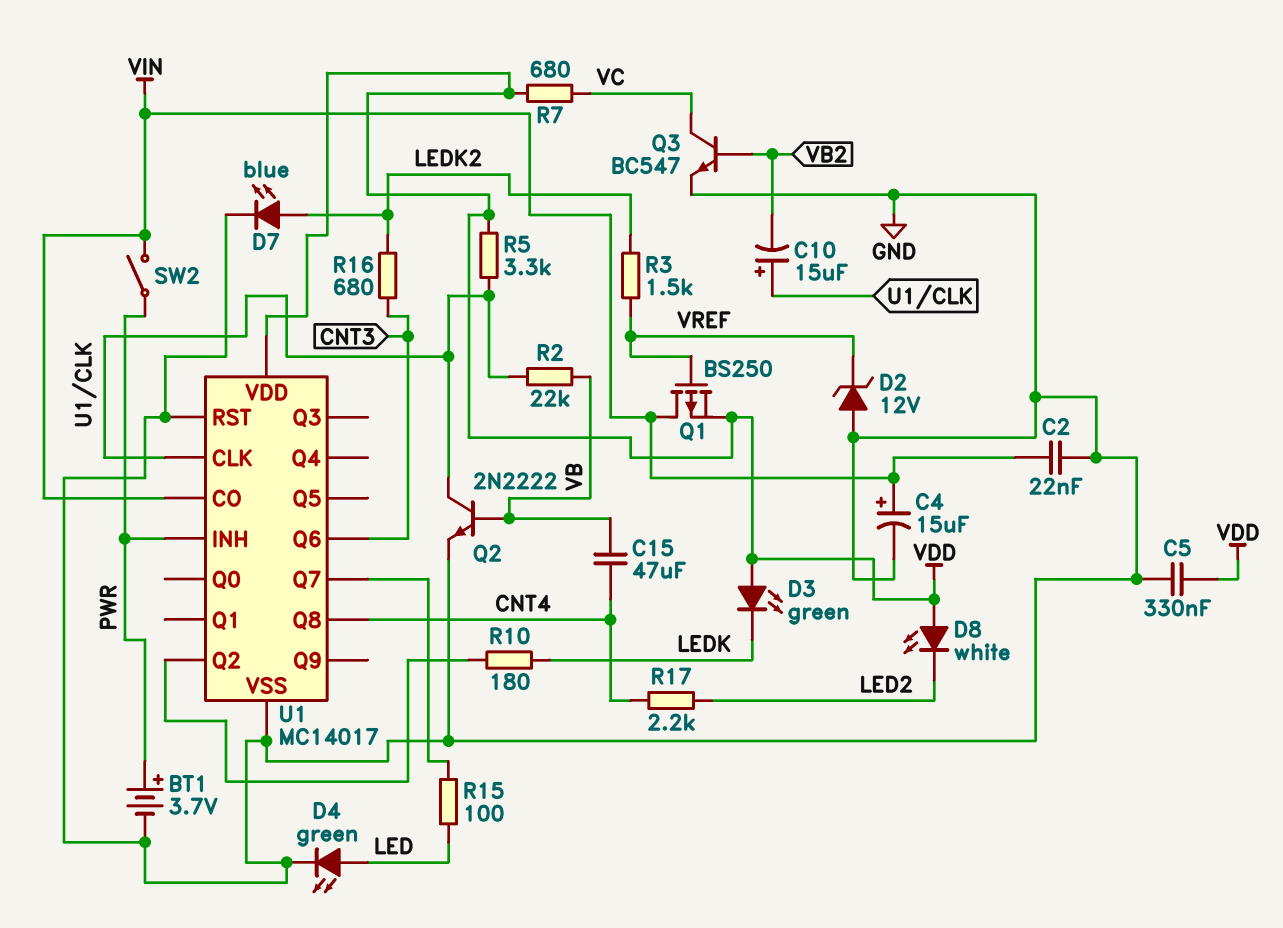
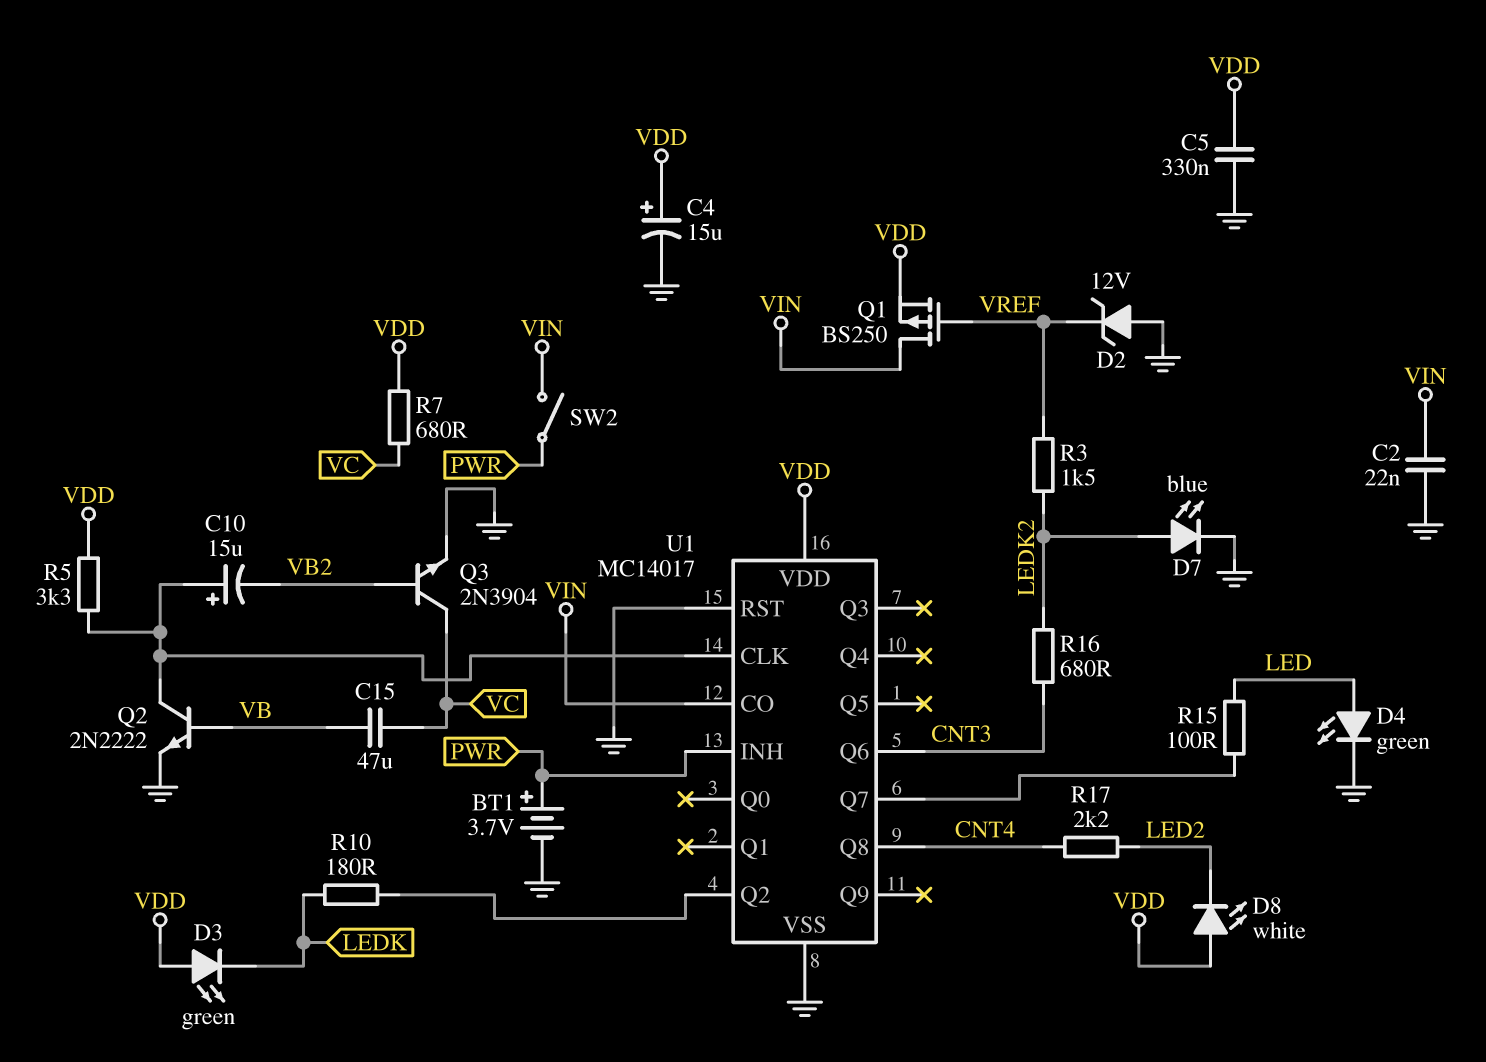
C4: 15uF (plus VIN, minus GND) -> 15uF (plus VDD, minus GND)
C15: 47uF (CNT4, VB) -> 47uF (VB, VC)
Q3: NPN BC547 (B VB2, C VC, E GND) -> NPN 2N3904 (B VB2, C VC, E GND)
R2: 22k (U1/CLK, VB) -> none

